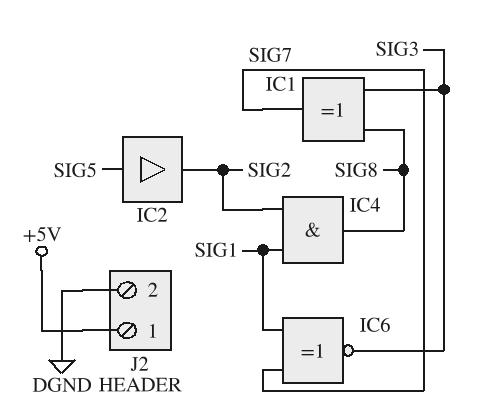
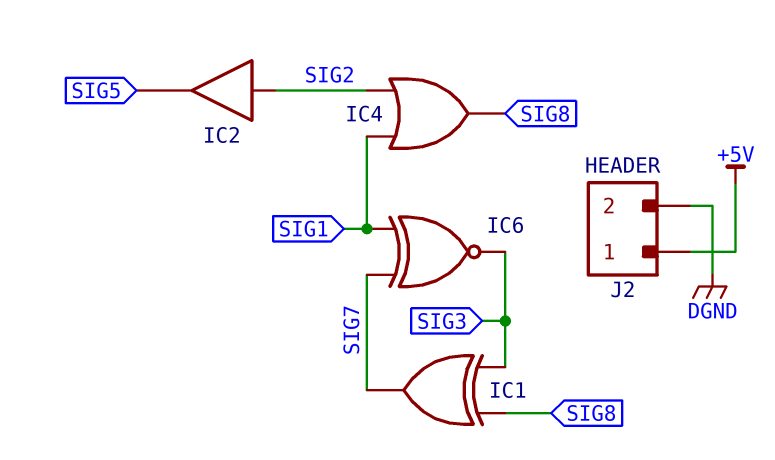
IC2: buffer (in SIG5, out SIG2) -> buffer (in SIG2, out SIG5)
IC4: AND (in SIG1, in SIG2, out SIG8) -> OR (in SIG1, in SIG2, out SIG8)

